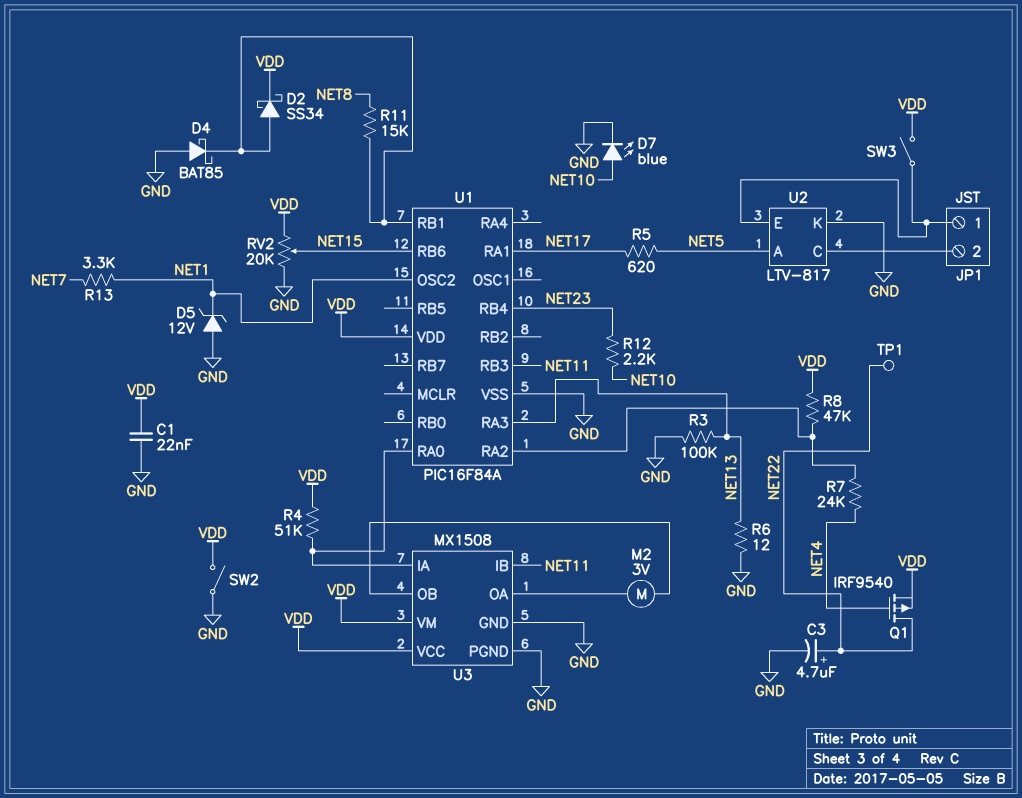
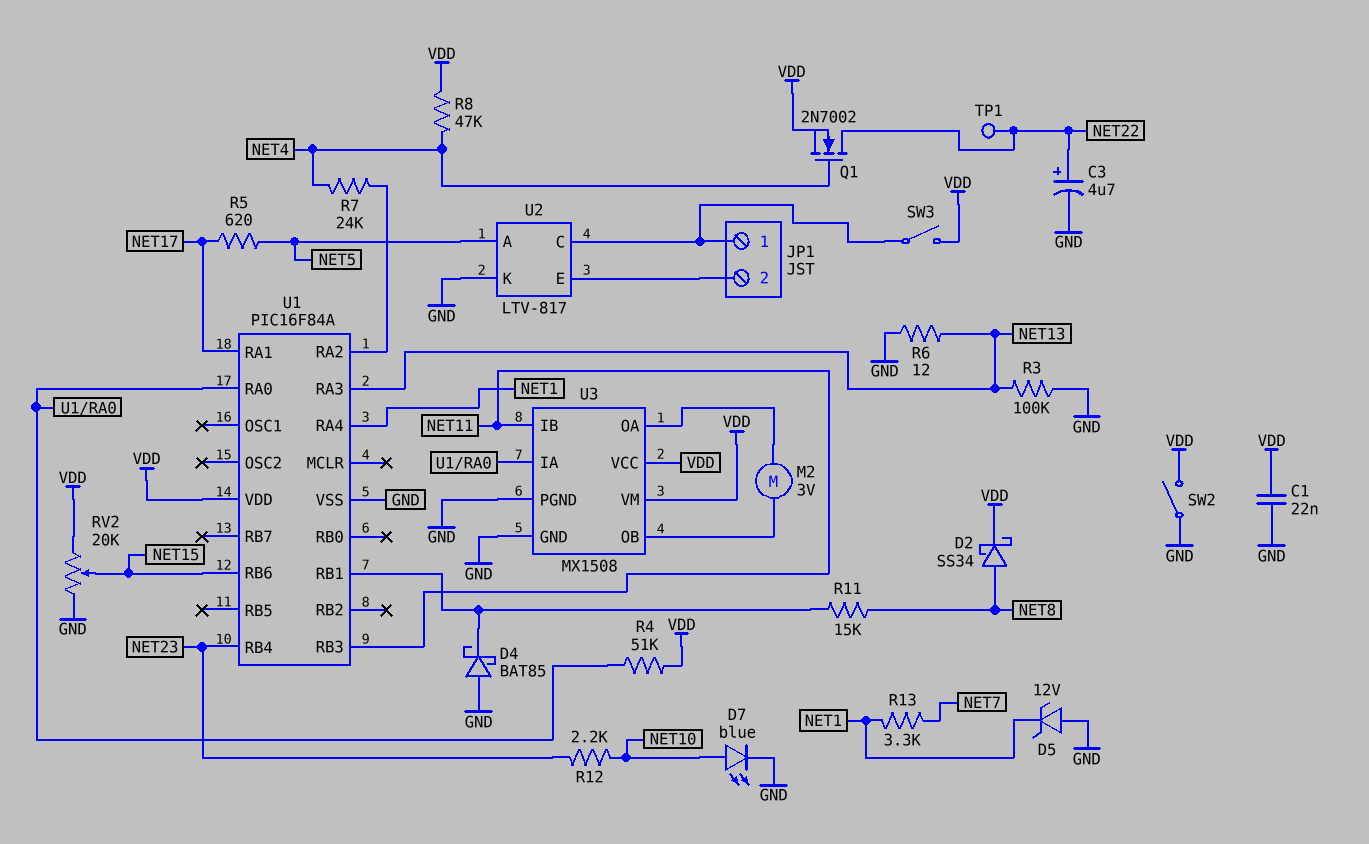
D2: schottky SS34 (A U1/RB1, K VDD) -> schottky SS34 (A NET8, K VDD)
Q1: PMOS IRF9540 (G NET4, D NET22, S VDD) -> NMOS 2N7002 (G NET4, D NET22, S VDD)
R8: 47k (U1/RA2, VDD) -> 47k (NET4, VDD)
U1 pin OSC2: NET1 -> none
U1 pin RA4: none -> NET1
U2 pin C: JP1/2 -> JP1/1
U2 pin E: JP1/1 -> JP1/2

